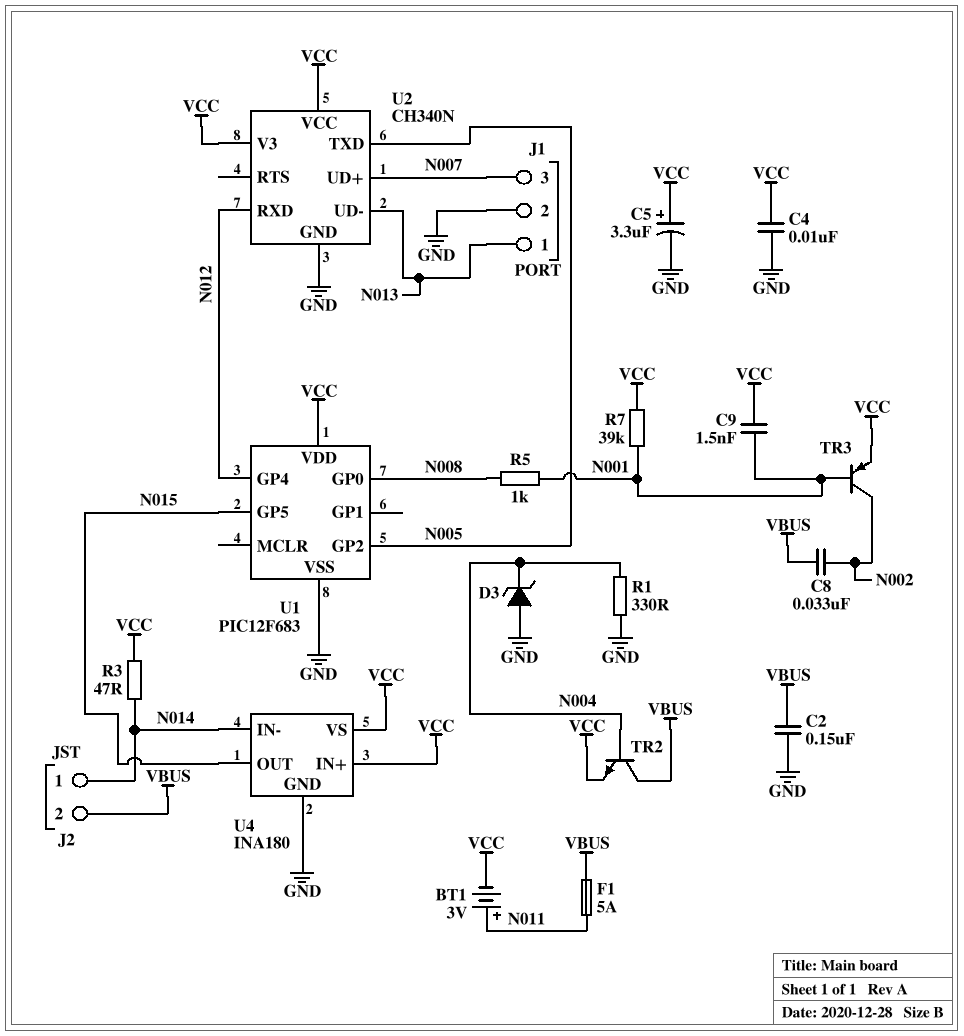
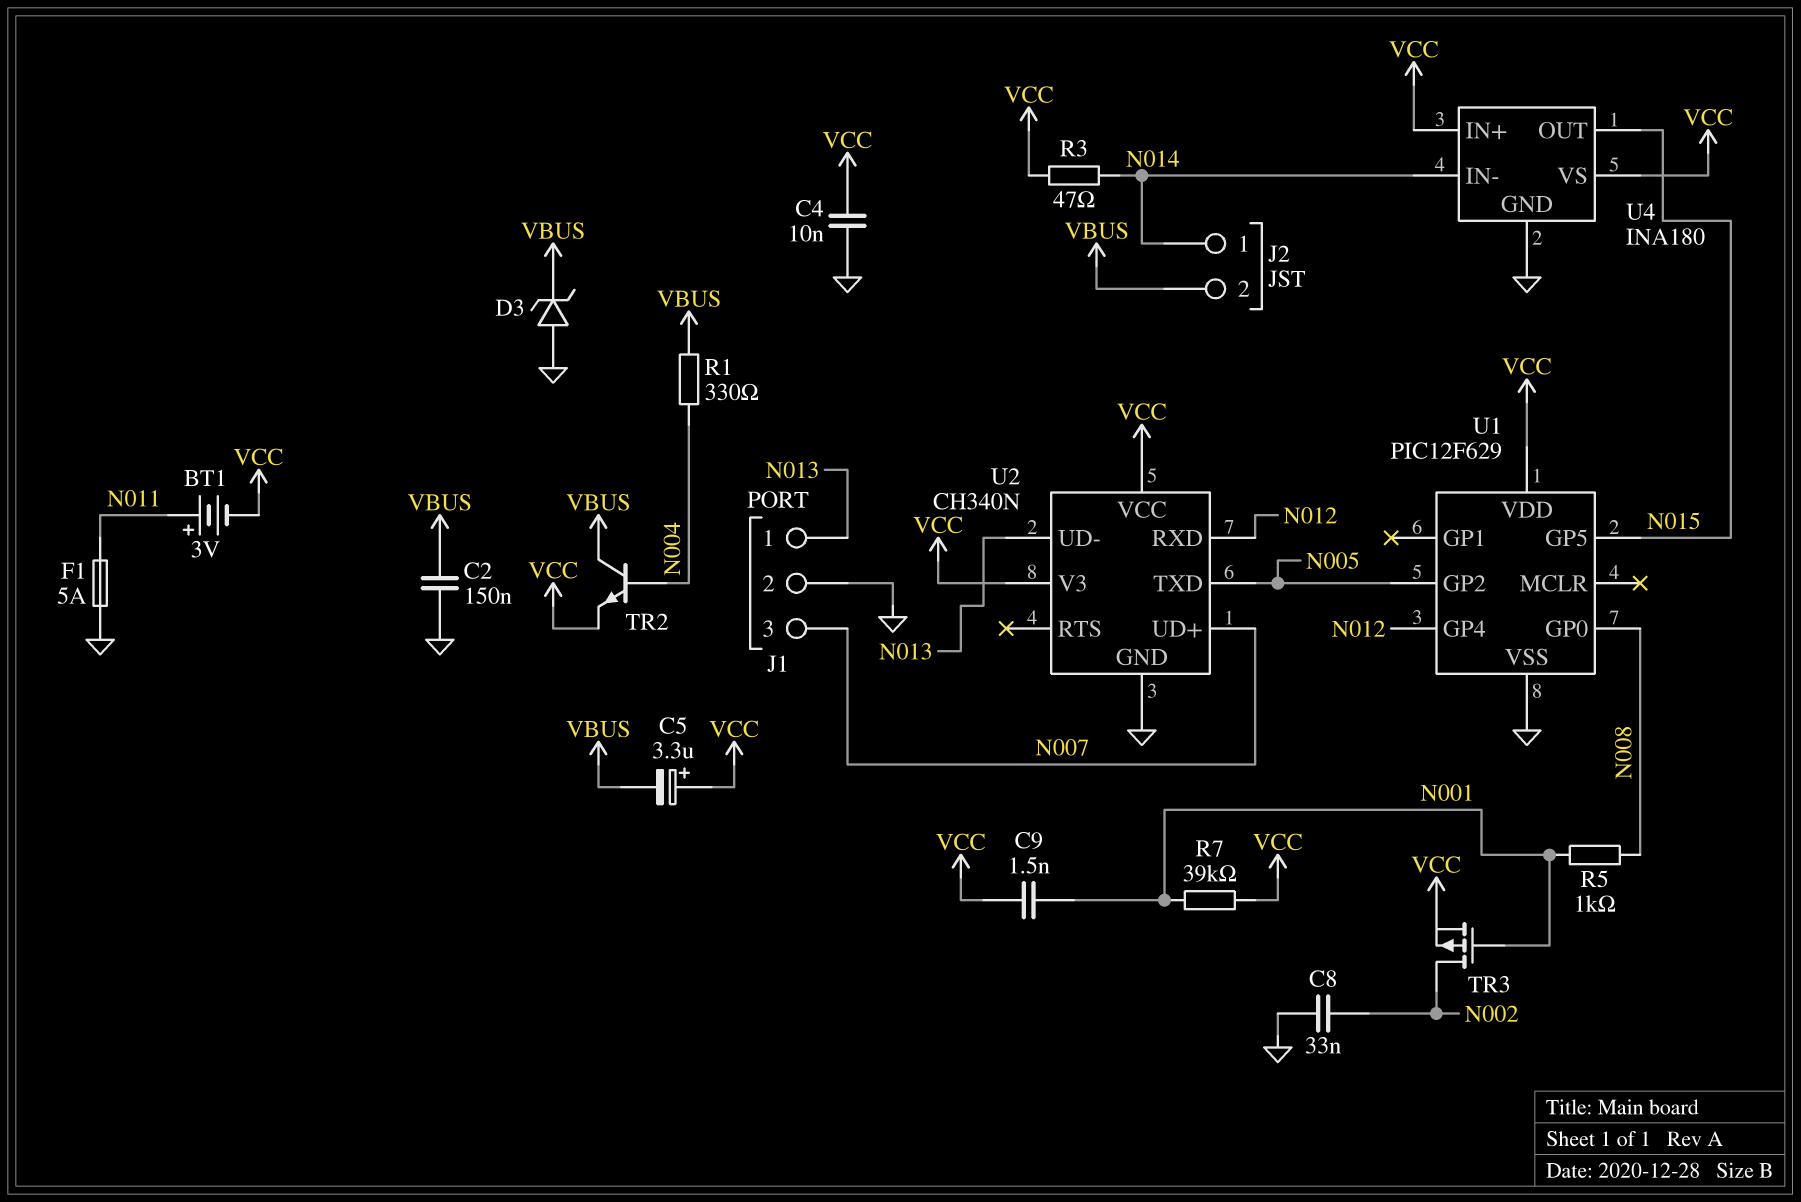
C5: 3.3uF (plus VCC, minus GND) -> 3.3uF (plus VCC, minus VBUS)
C8: 33nF (N002, VBUS) -> 33nF (GND, N002)
D3: zener (A GND, K N004) -> zener (A GND, K VBUS)
F1: 5A (N011, VBUS) -> 5A (GND, N011)
R1: 330 (GND, N004) -> 330 (N004, VBUS)
TR3: PNP (B N001, C N002, E VCC) -> PMOS (G N001, D N002, S VCC)
U1: PIC12F683 -> PIC12F629

